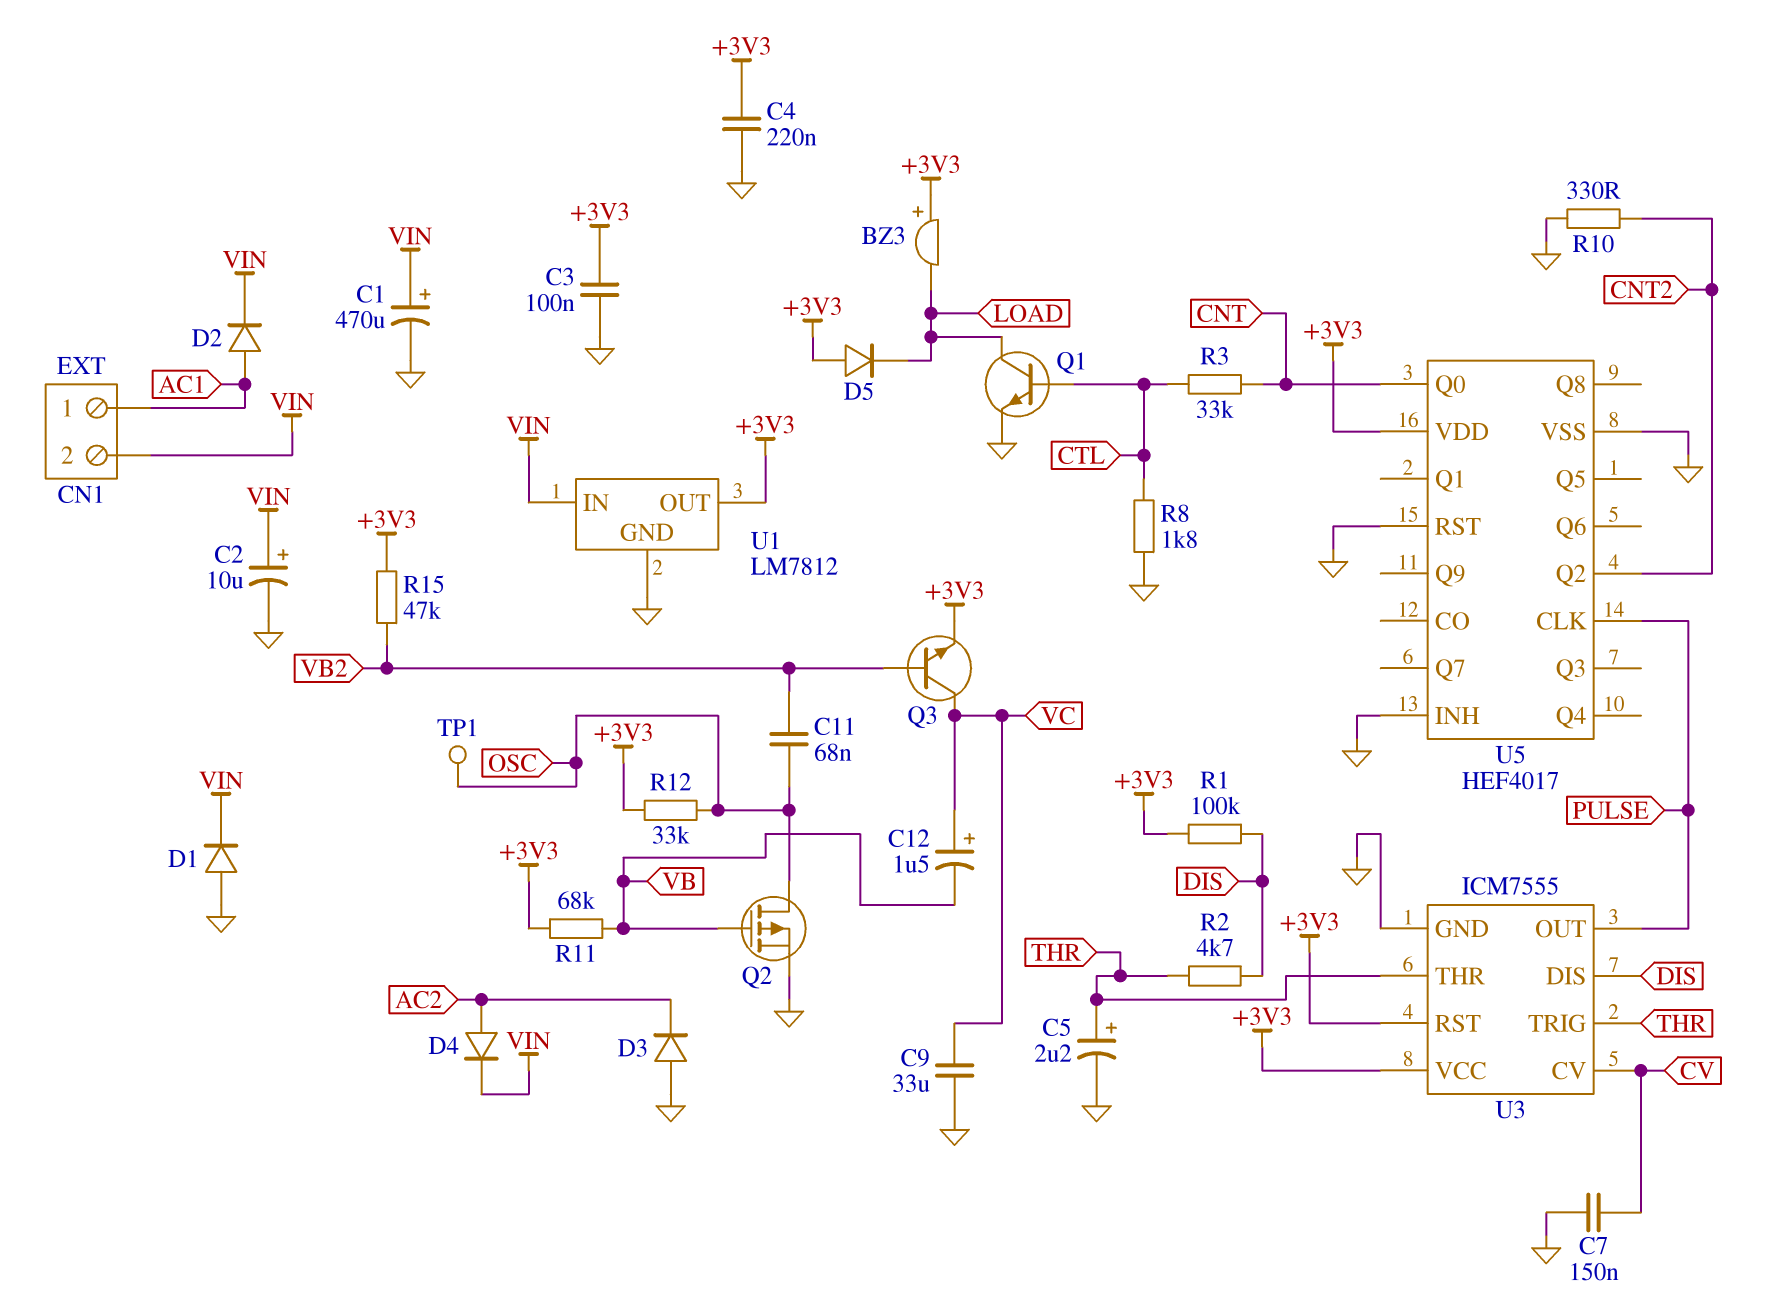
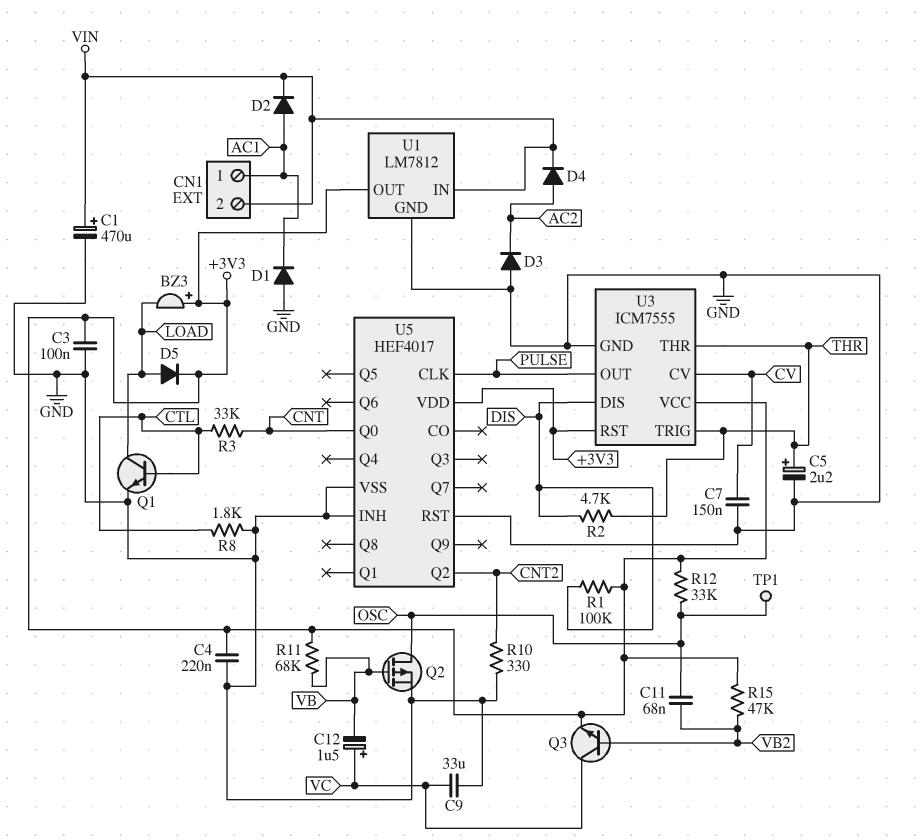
C2: 10uF (plus VIN, minus GND) -> none
D1: diode (A GND, K VIN) -> diode (A GND, K AC1)
D5: diode (A +3V3, K LOAD) -> diode (A LOAD, K +3V3)

